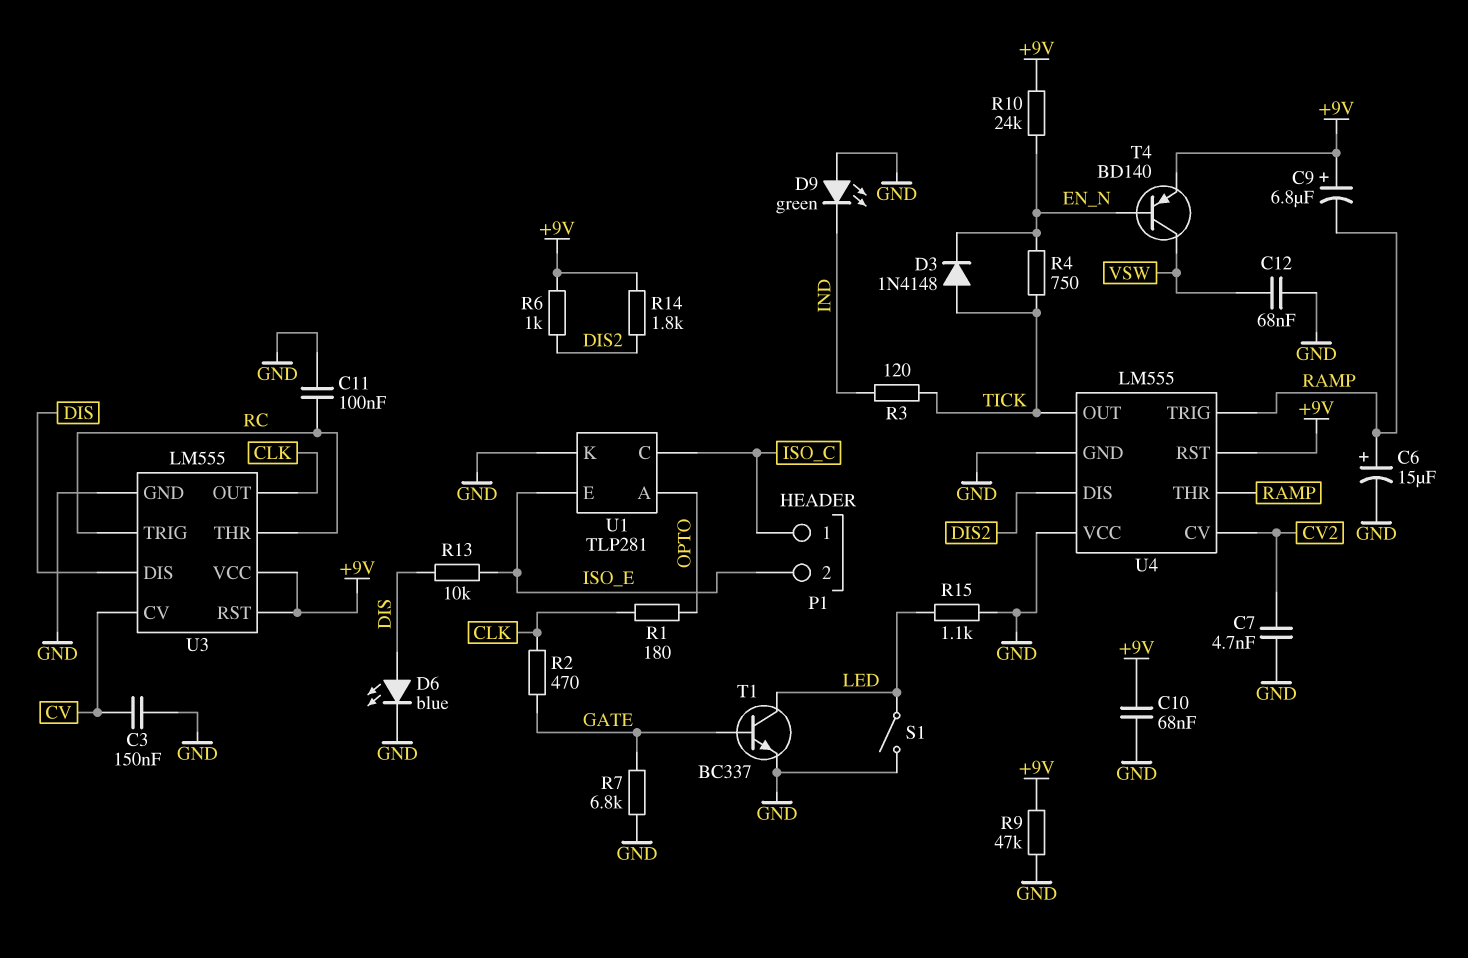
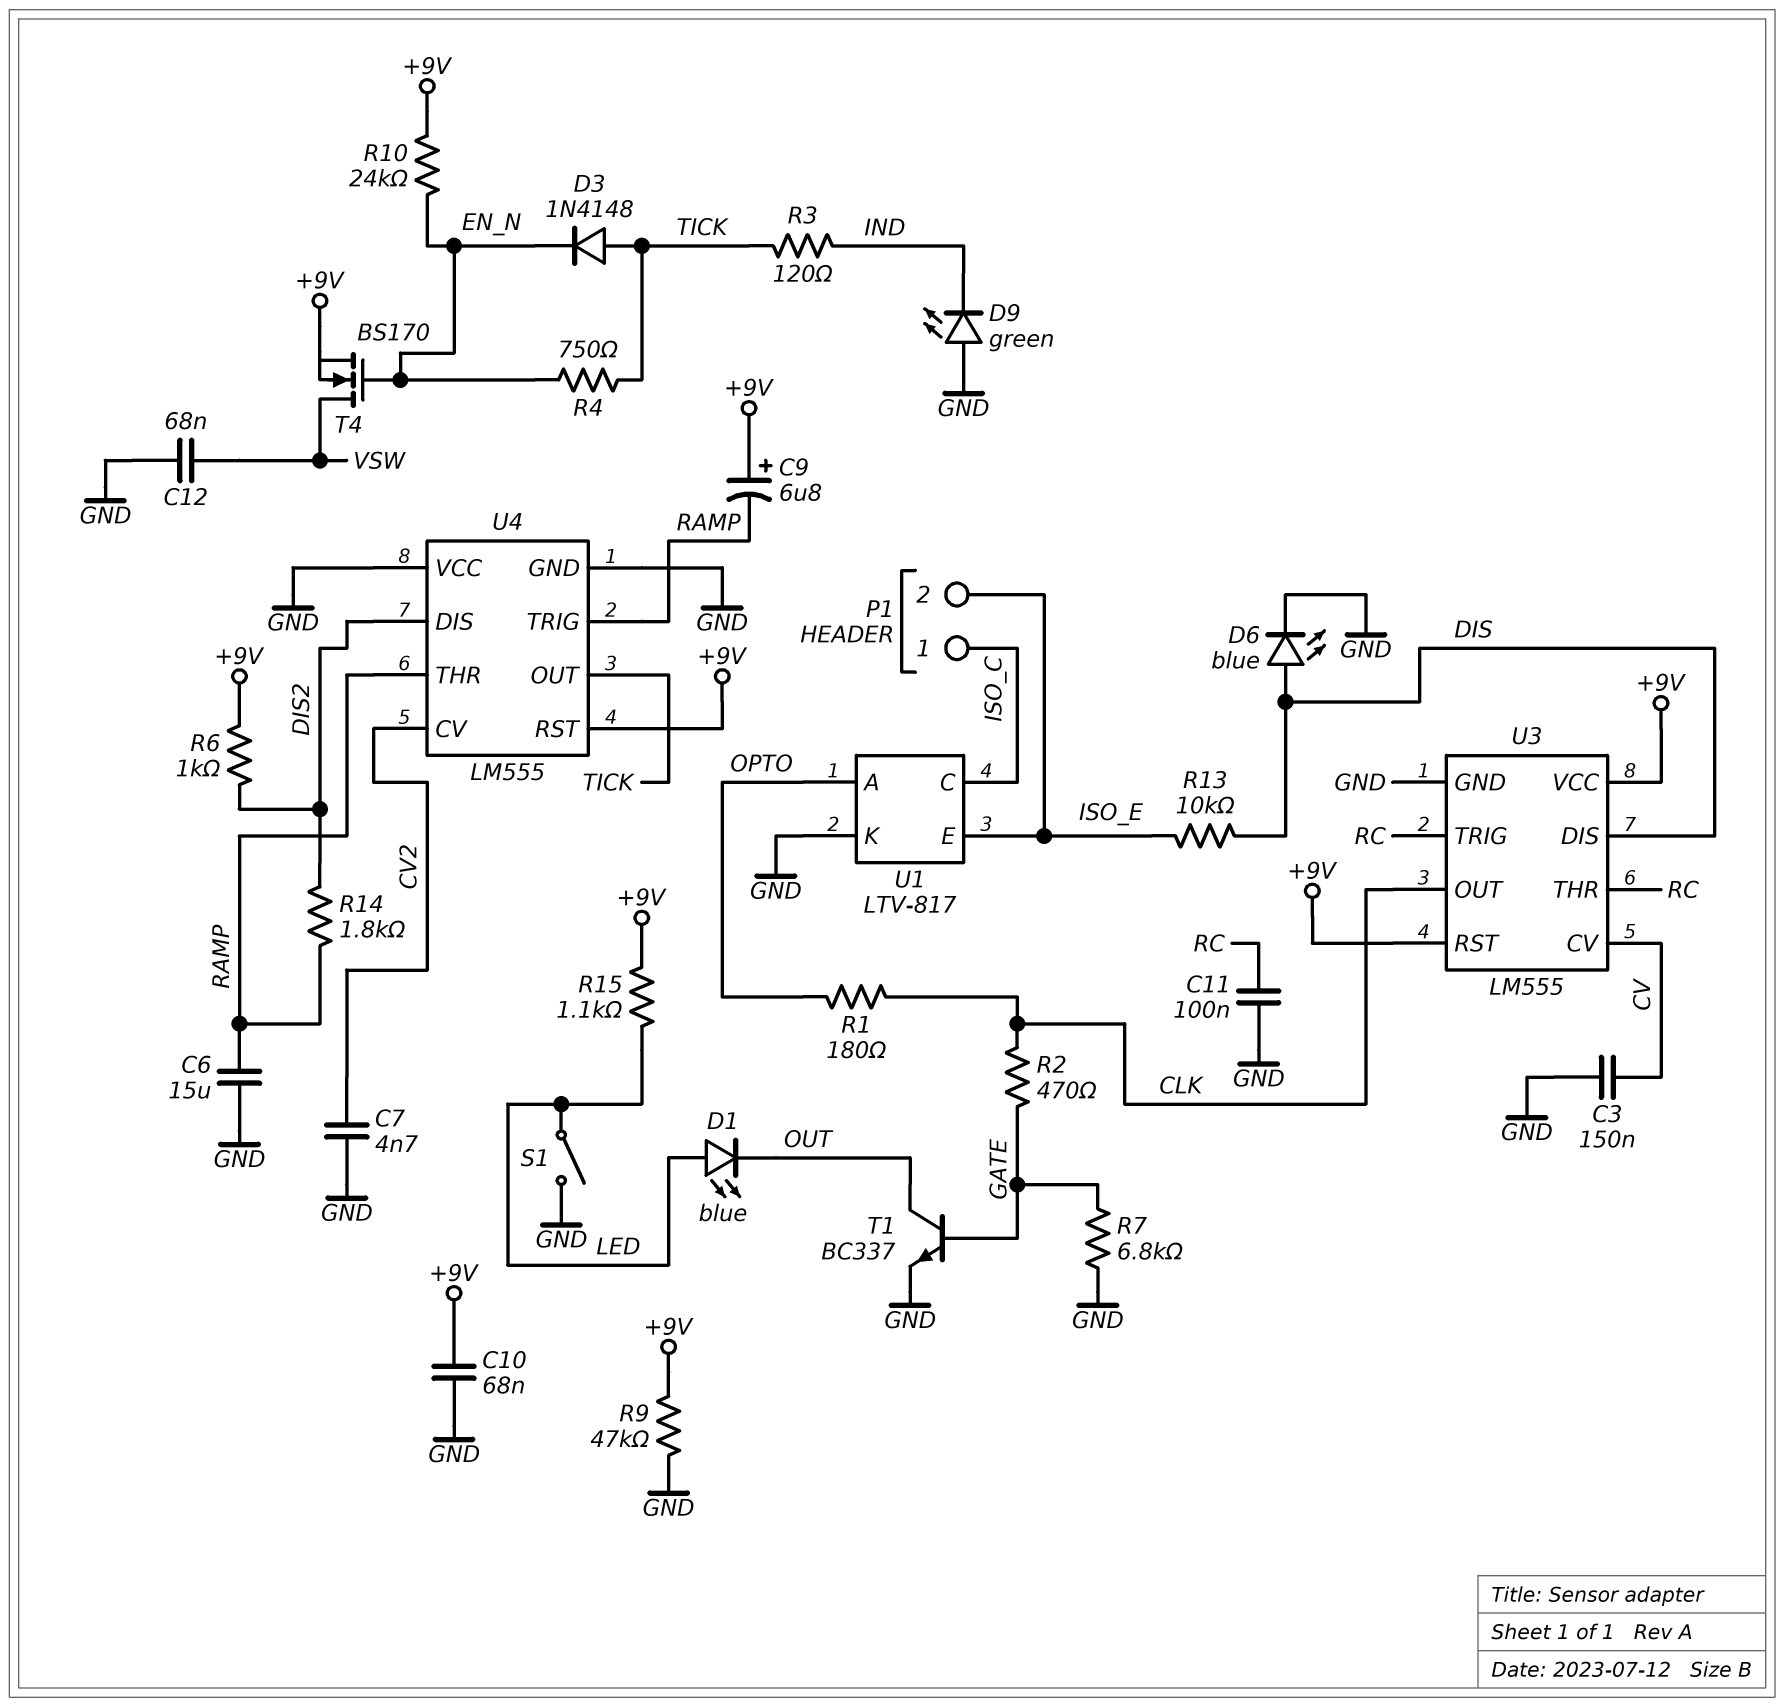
C6: 15uF (plus RAMP, minus GND) -> 15uF (GND, RAMP)
D1: none -> LED blue (A LED, K OUT)
R14: 1.8k (+9V, DIS2) -> 1.8k (DIS2, RAMP)
R15: 1.1k (GND, LED) -> 1.1k (+9V, LED)
T1: NPN BC337 (B GATE, C LED, E GND) -> NPN BC337 (B GATE, C OUT, E GND)
T4: PNP BD140 (B EN_N, C VSW, E +9V) -> NMOS BS170 (G EN_N, D VSW, S +9V)
U1: TLP281 -> LTV-817

